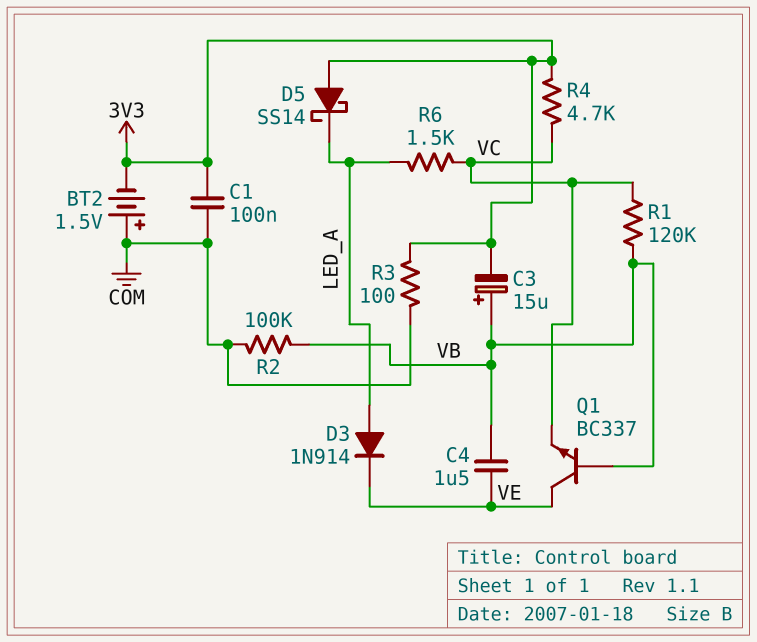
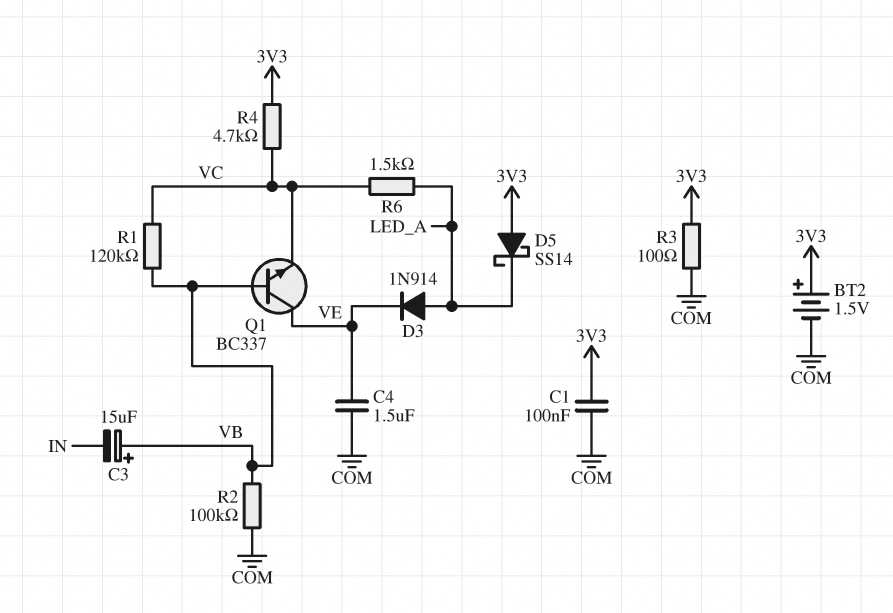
BT2: 1.5V (plus COM, minus 3V3) -> 1.5V (plus 3V3, minus COM)
C3: 15uF (plus VB, minus 3V3) -> 15uF (plus VB, minus IN)
C4: 1.5uF (VB, VE) -> 1.5uF (COM, VE)

